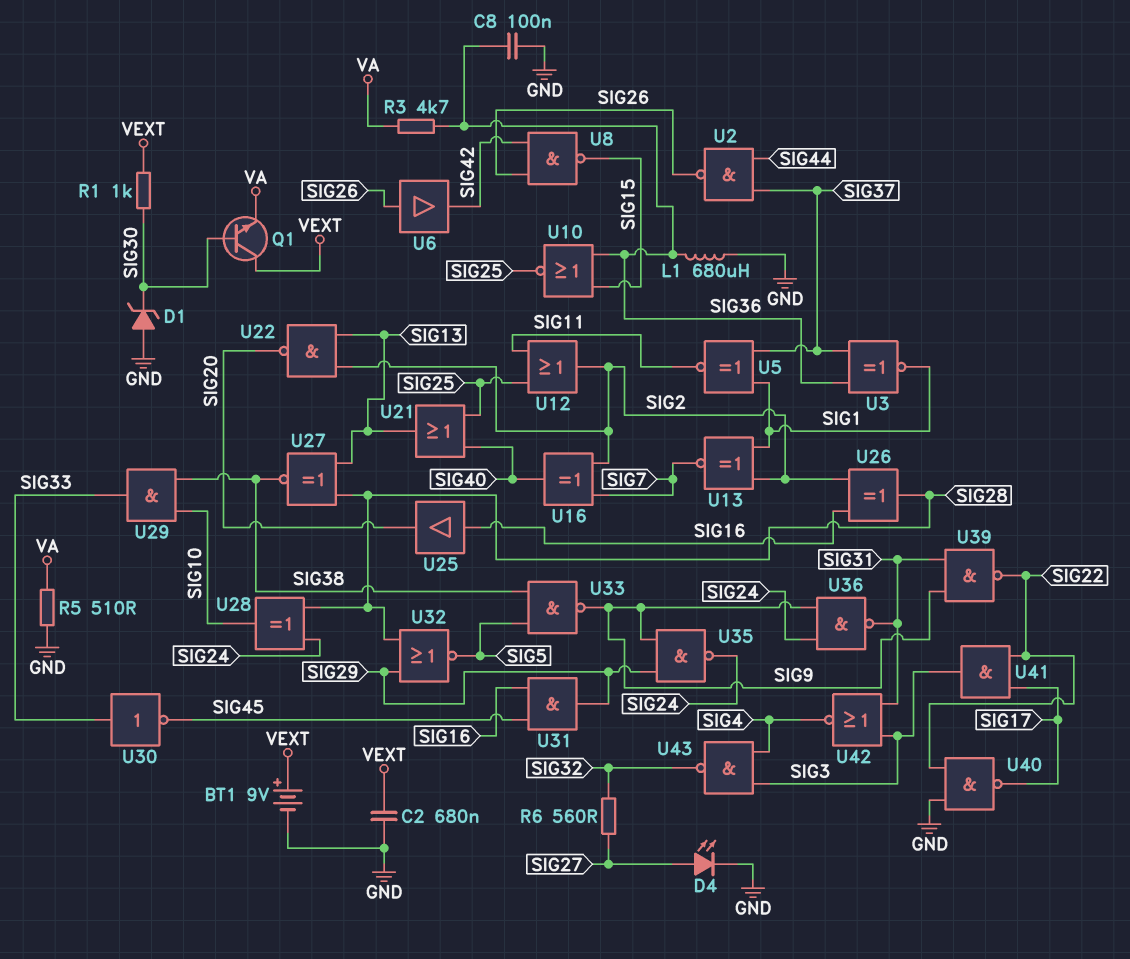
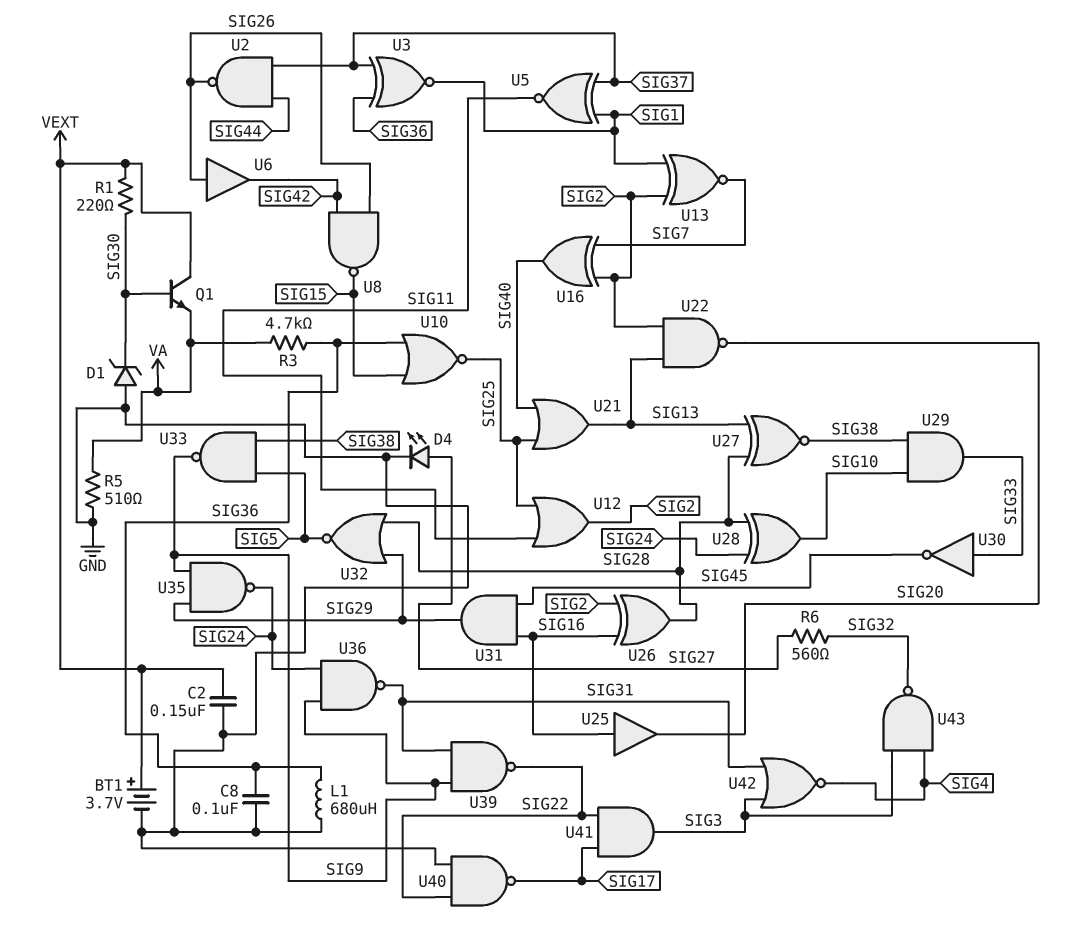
BT1: 9V (plus VEXT, minus GND) -> 3.7V (plus VEXT, minus GND)
C2: 680nF (GND, VEXT) -> 150nF (GND, VEXT)
R1: 1k (SIG30, VEXT) -> 220 (SIG30, VEXT)

